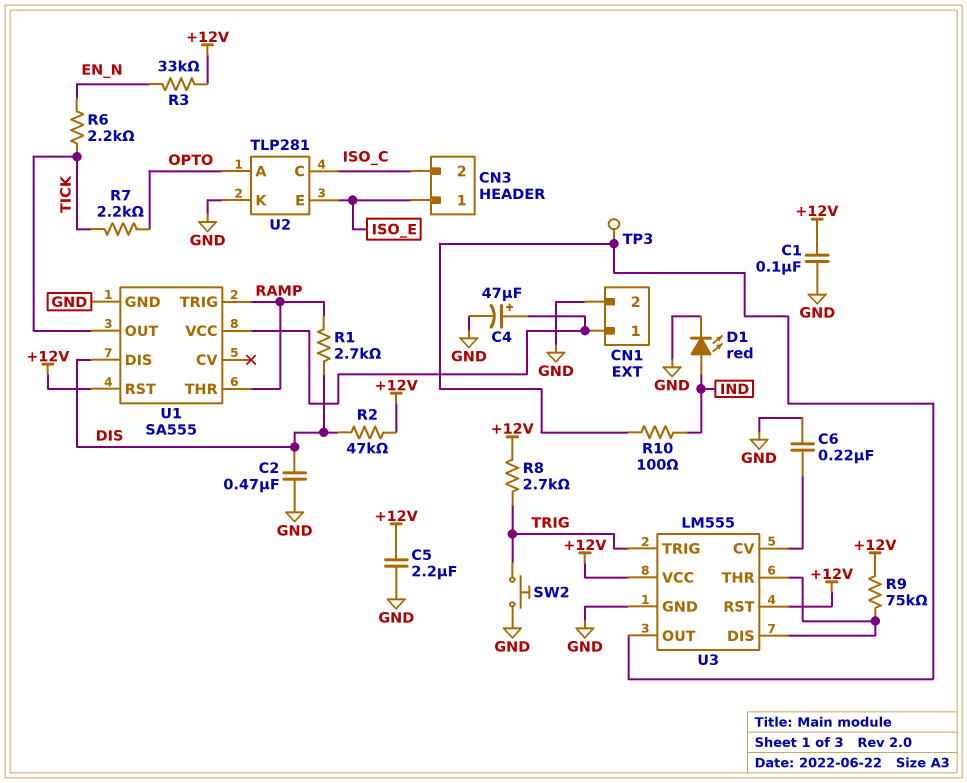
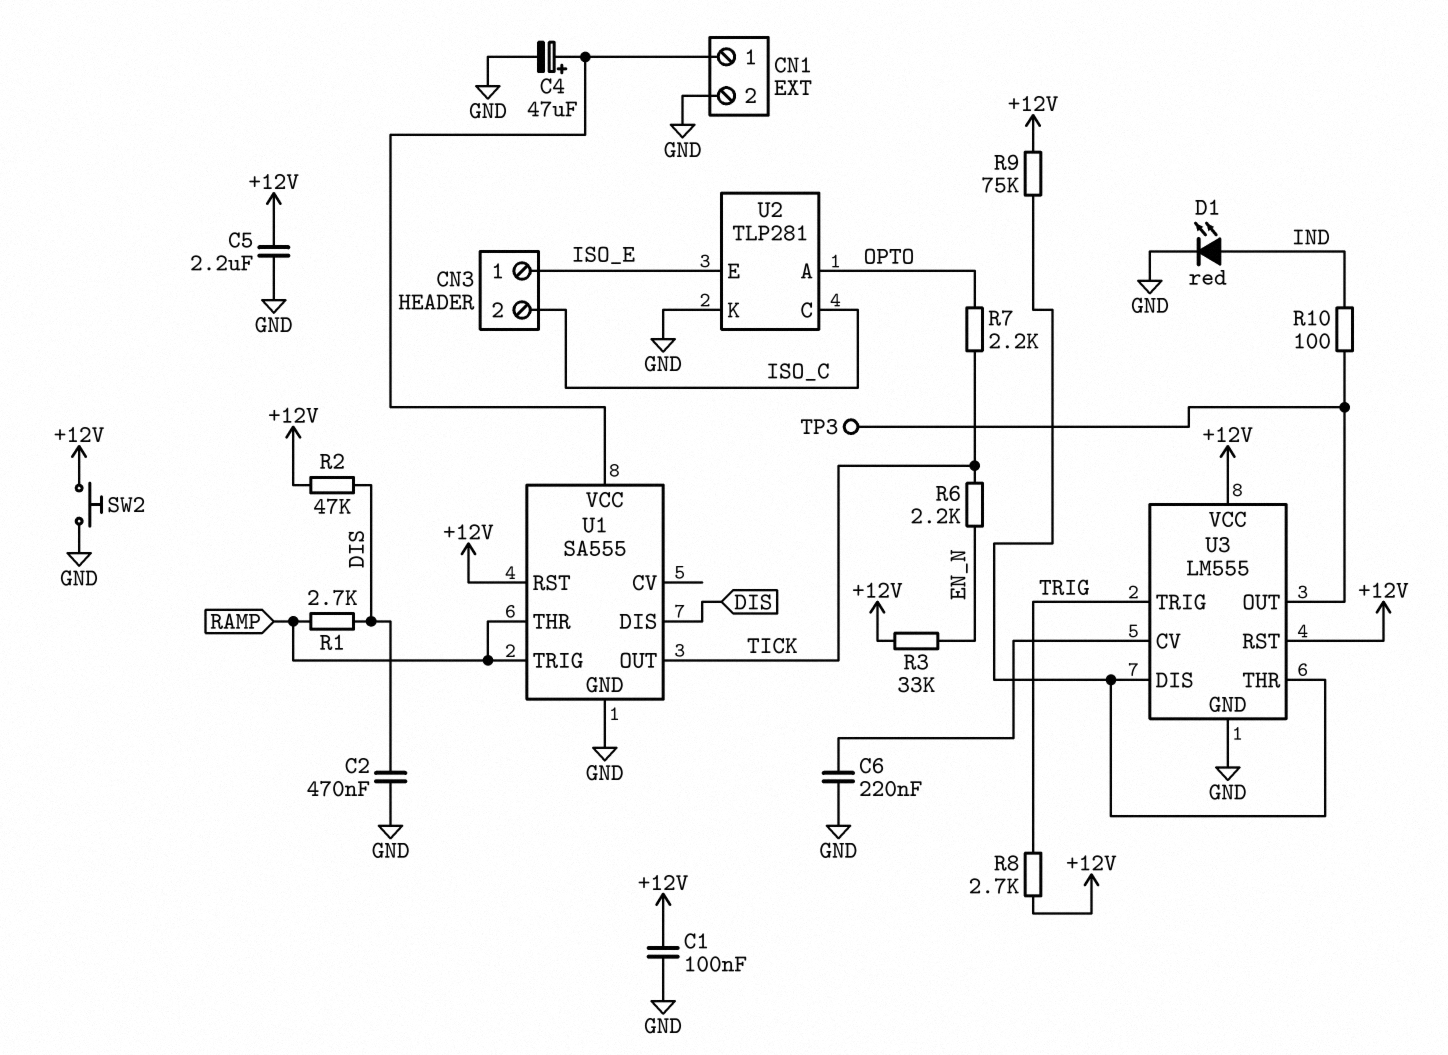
SW2: button (GND, TRIG) -> button (+12V, GND)

